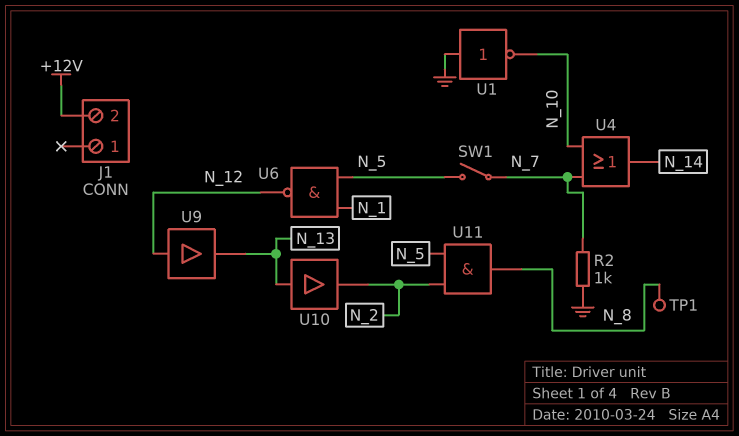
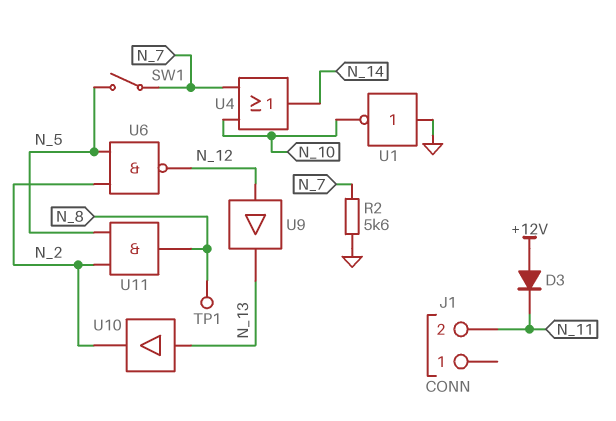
D3: none -> diode (A +12V, K N_11)
J1 pin 2: +12V -> N_11
R2: 1k (GND, N_7) -> 5.6k (GND, N_7)
U6: NAND (in N_1, in N_5, out N_12) -> NAND (in N_2, in N_5, out N_12)

